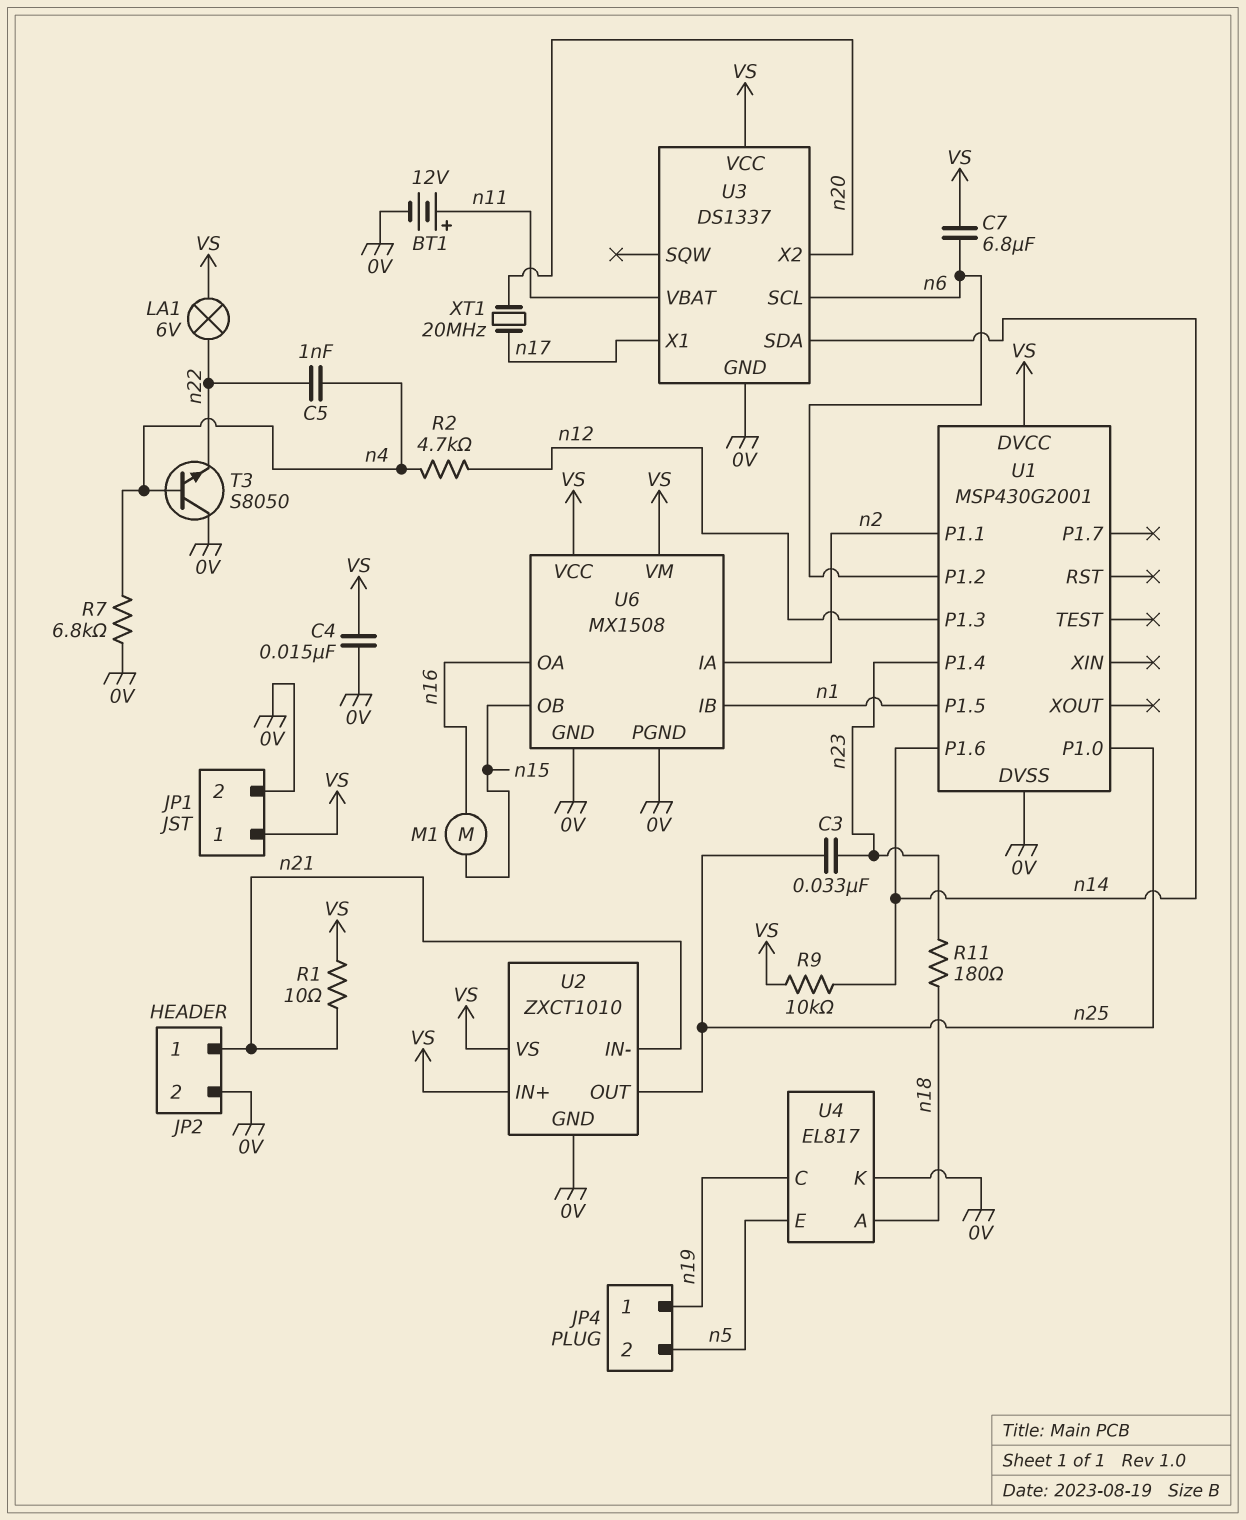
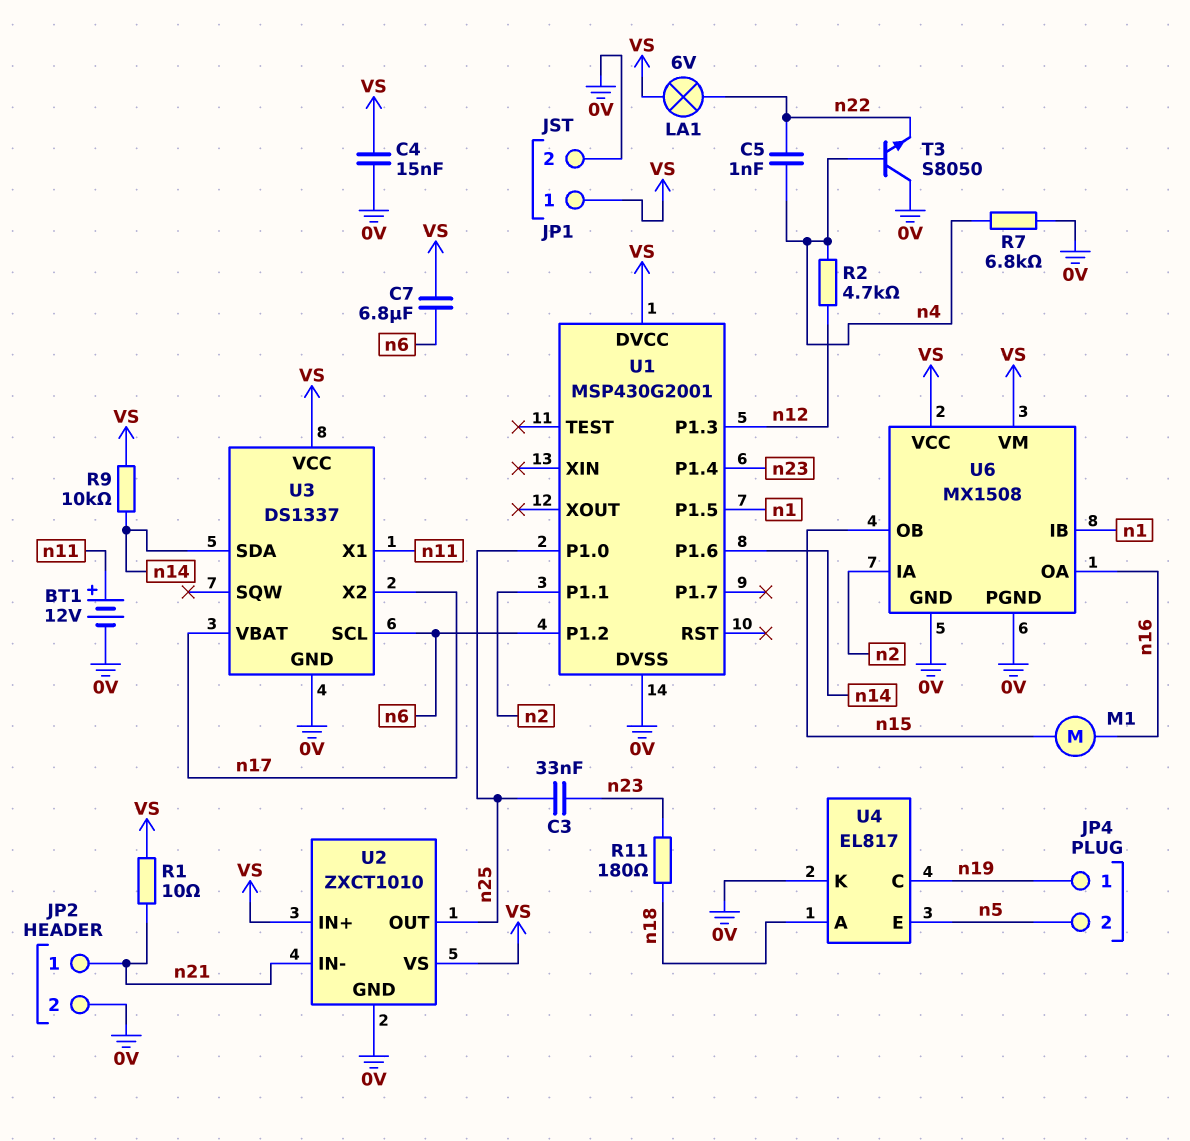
U3 pin VBAT: n11 -> n17
U3 pin X1: n17 -> n11
U3 pin X2: n20 -> n17
XT1: 20MHz (n17, n20) -> none

